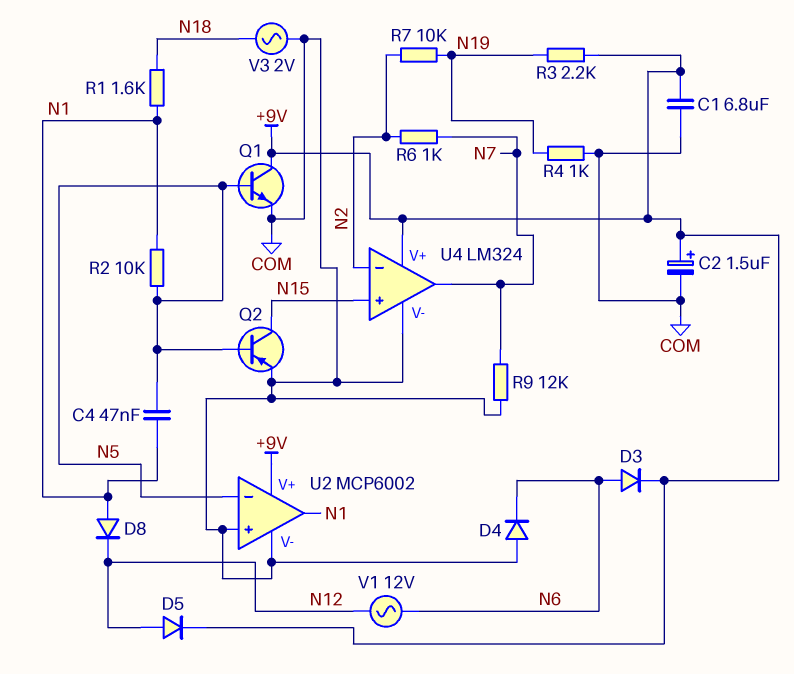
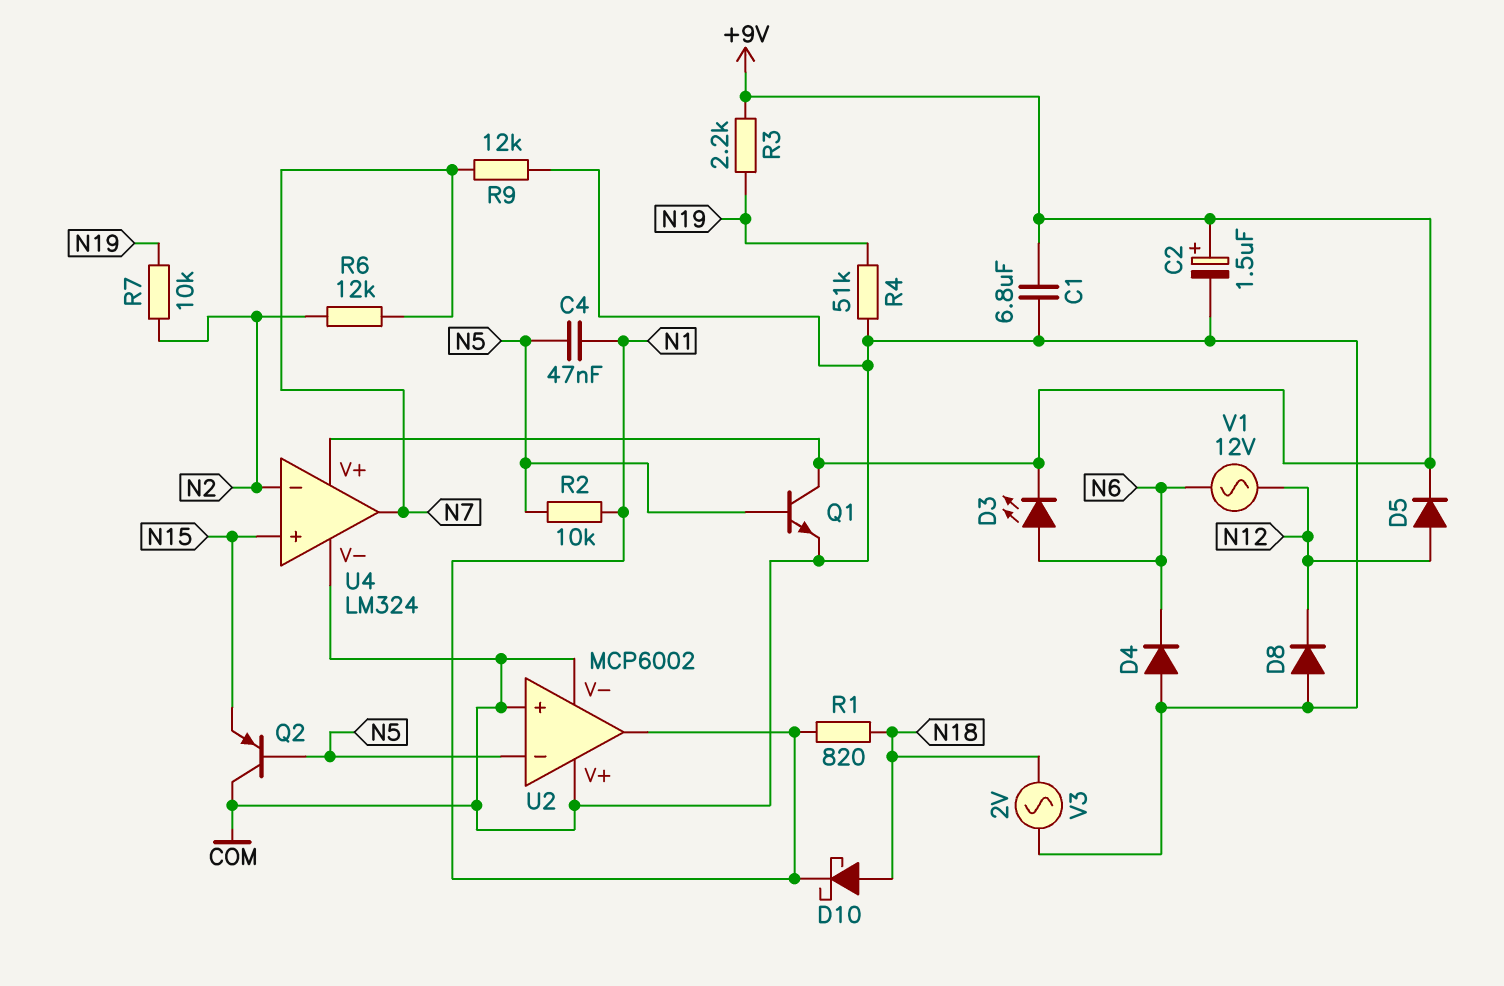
D3: diode (A N6, K +9V) -> LED (A N6, K +9V)
D8: diode (A N1, K N12) -> diode (A COM, K N12)
D10: none -> schottky (A N18, K N1)
Q2: PNP (B N5, C N15, E COM) -> PNP (B N5, C COM, E N15)
R1: 1.6k (N1, N18) -> 820 (N1, N18)
R4: 1k (COM, N19) -> 51k (COM, N19)
R6: 1k (N2, N7) -> 12k (N2, N7)
U2 pin V+: +9V -> COM

